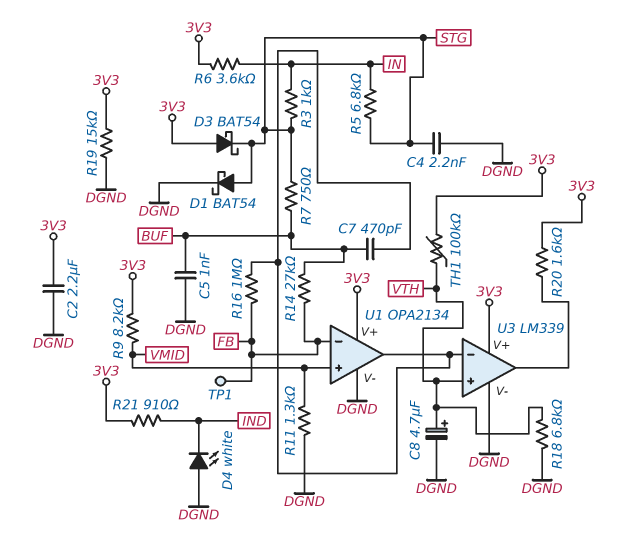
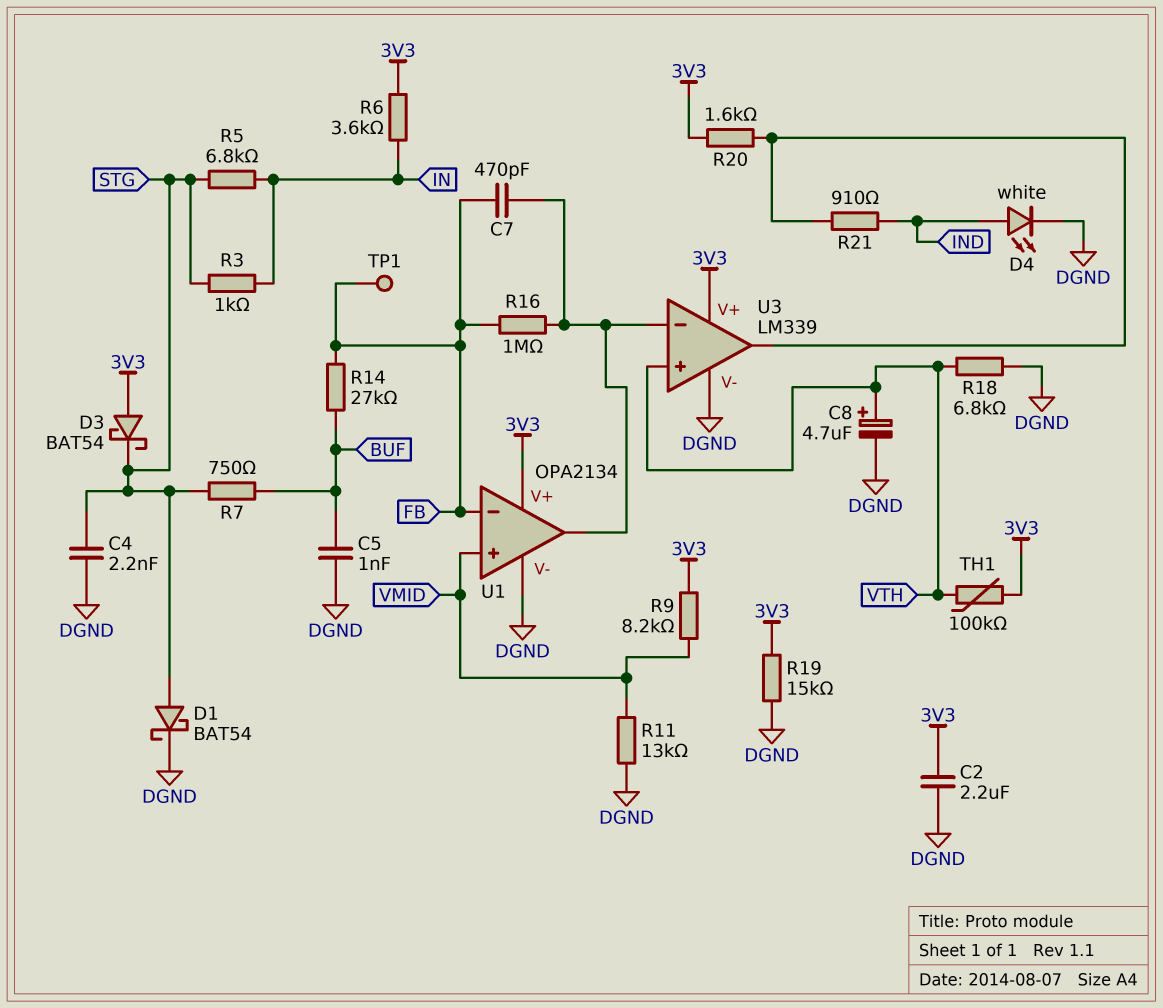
C7: 470pF (BUF, U1/out) -> 470pF (FB, U1/out)
D4: LED white (A DGND, K IND) -> LED white (A IND, K DGND)
R11: 1.3k (DGND, VMID) -> 13k (DGND, VMID)
R21: 910 (3V3, IND) -> 910 (IND, U3/out)

